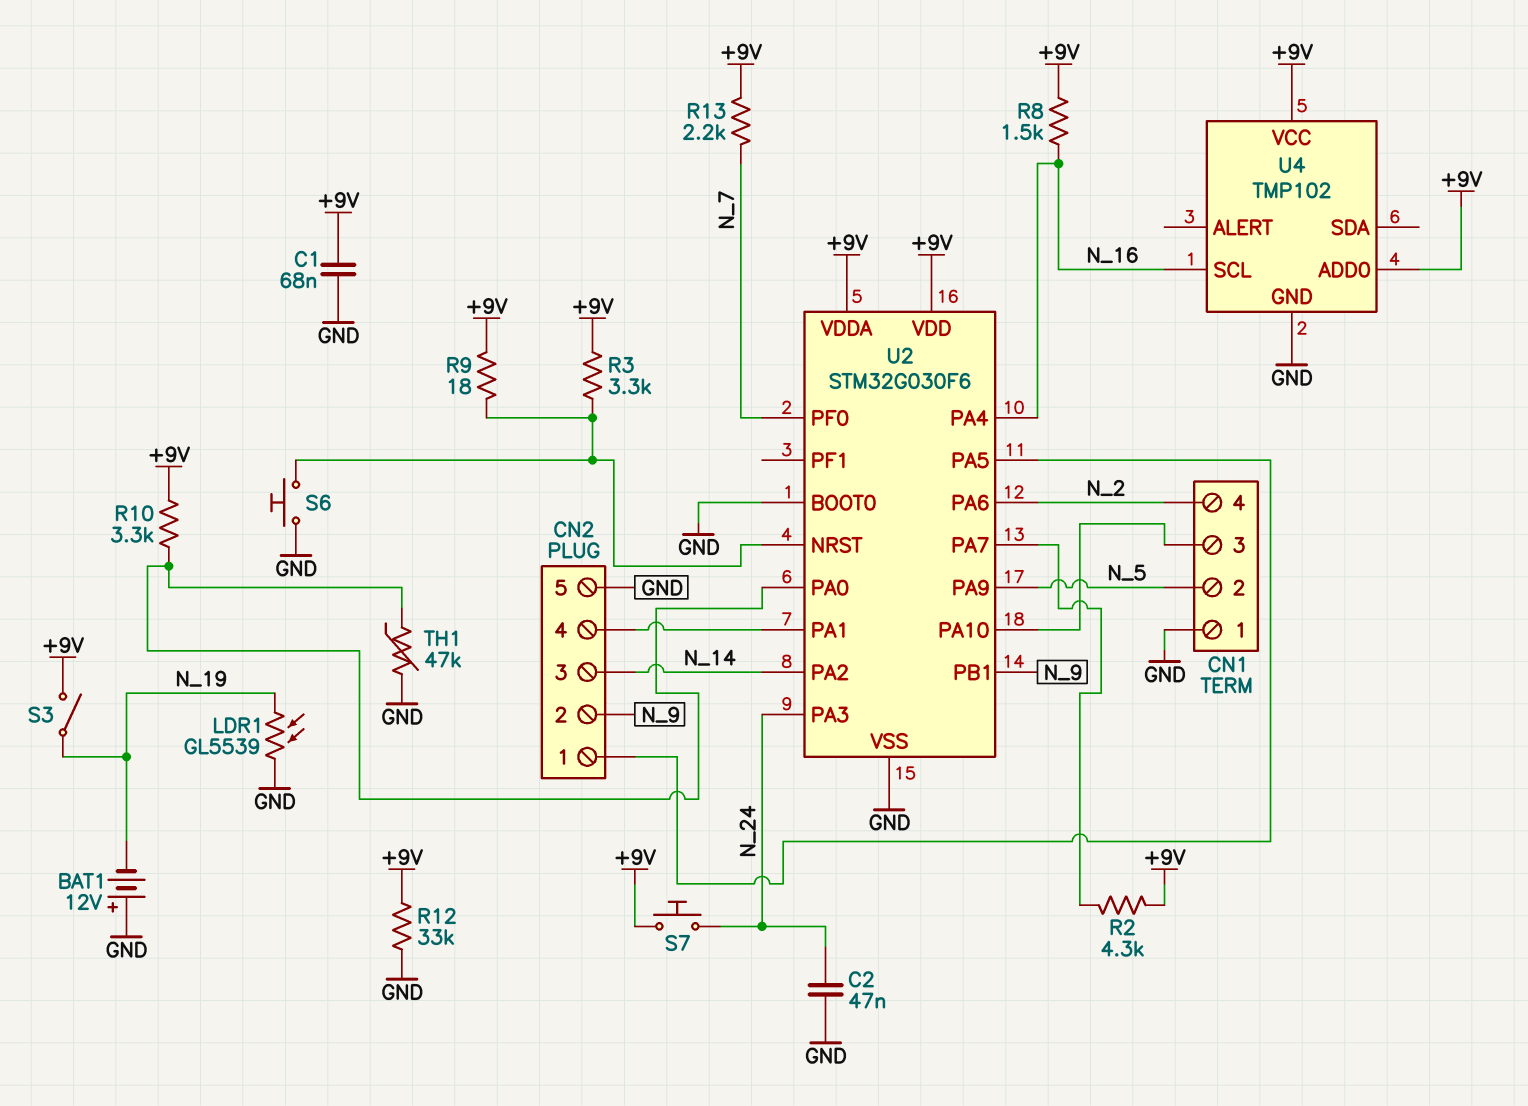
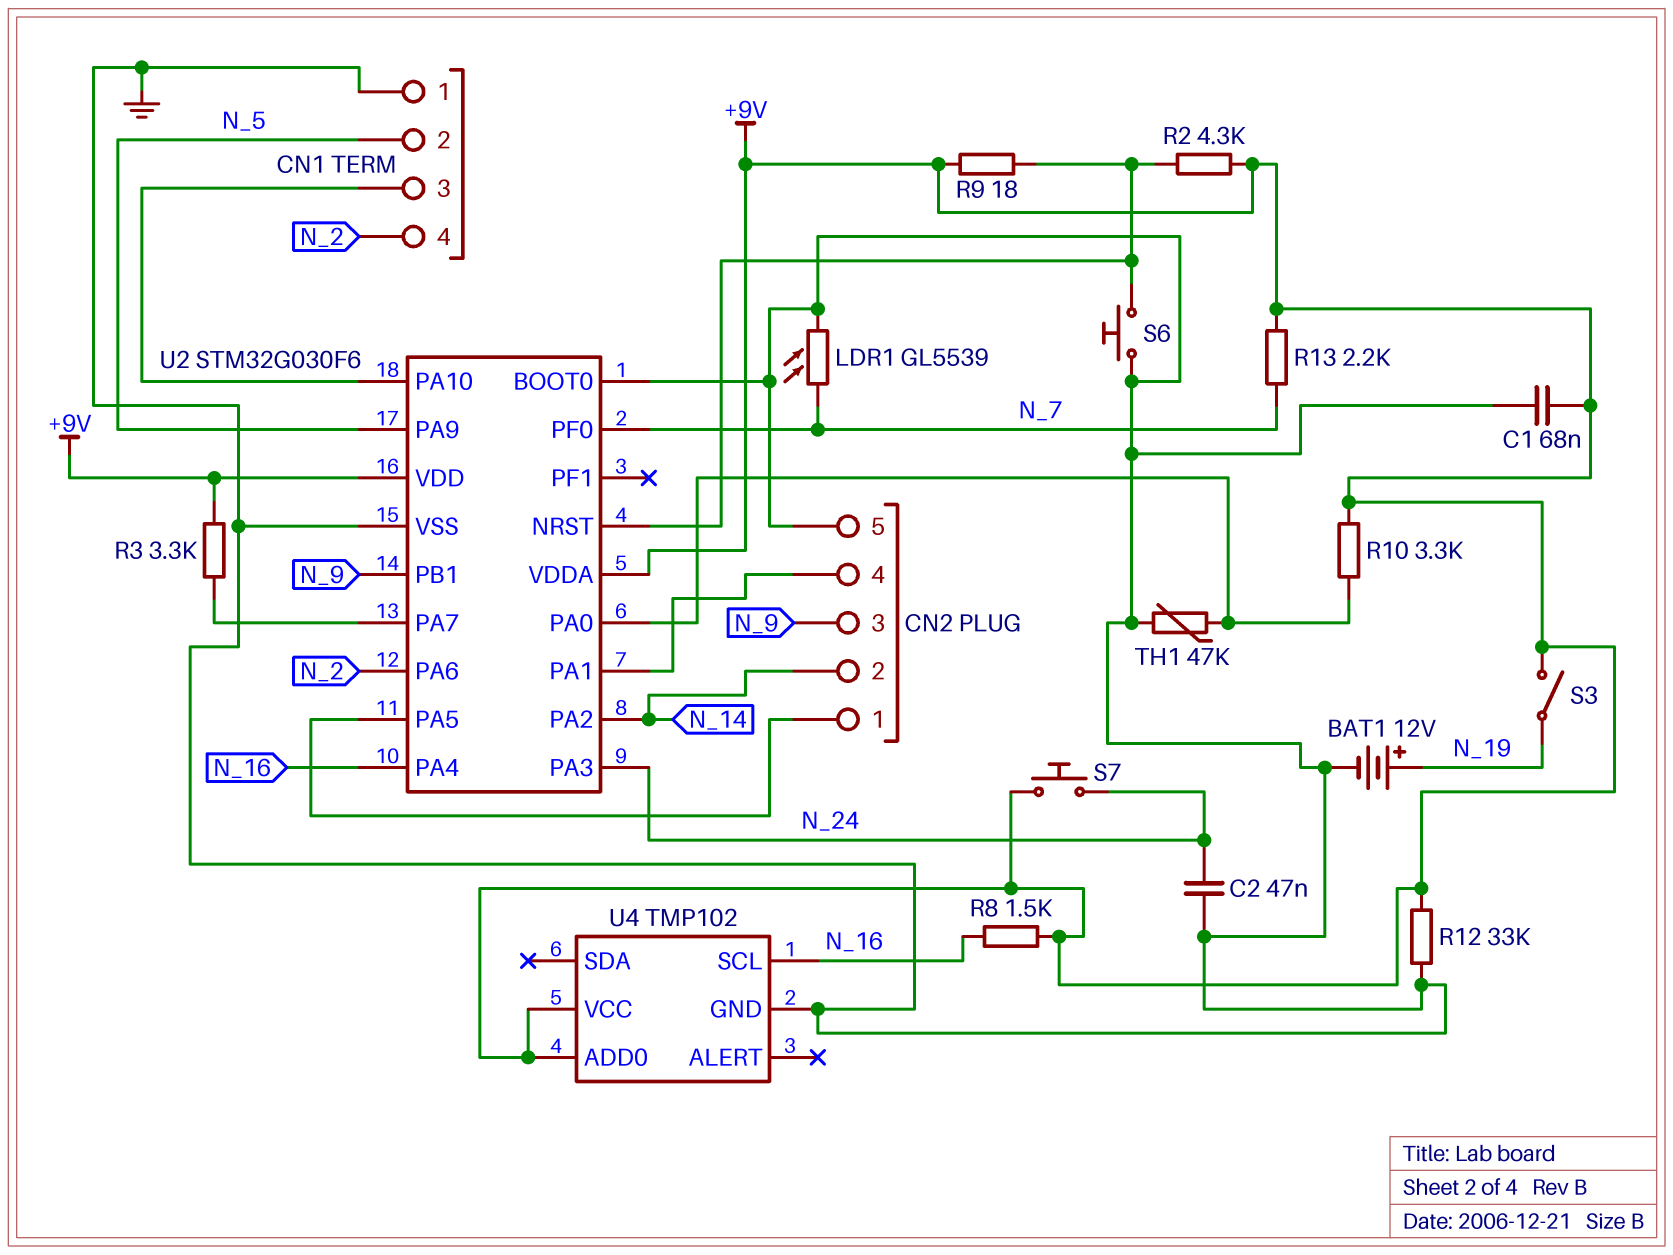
BAT1: 12V (plus GND, minus N_19) -> 12V (plus N_19, minus GND)
CN2 pin 2: N_9 -> N_14
CN2 pin 3: N_14 -> N_9
LDR1: GL5539 (GND, N_19) -> GL5539 (GND, N_7)
R2: 4.3k (+9V, U2/PA7) -> 4.3k (+9V, U2/NRST)
R3: 3.3k (+9V, U2/NRST) -> 3.3k (+9V, U2/PA7)

